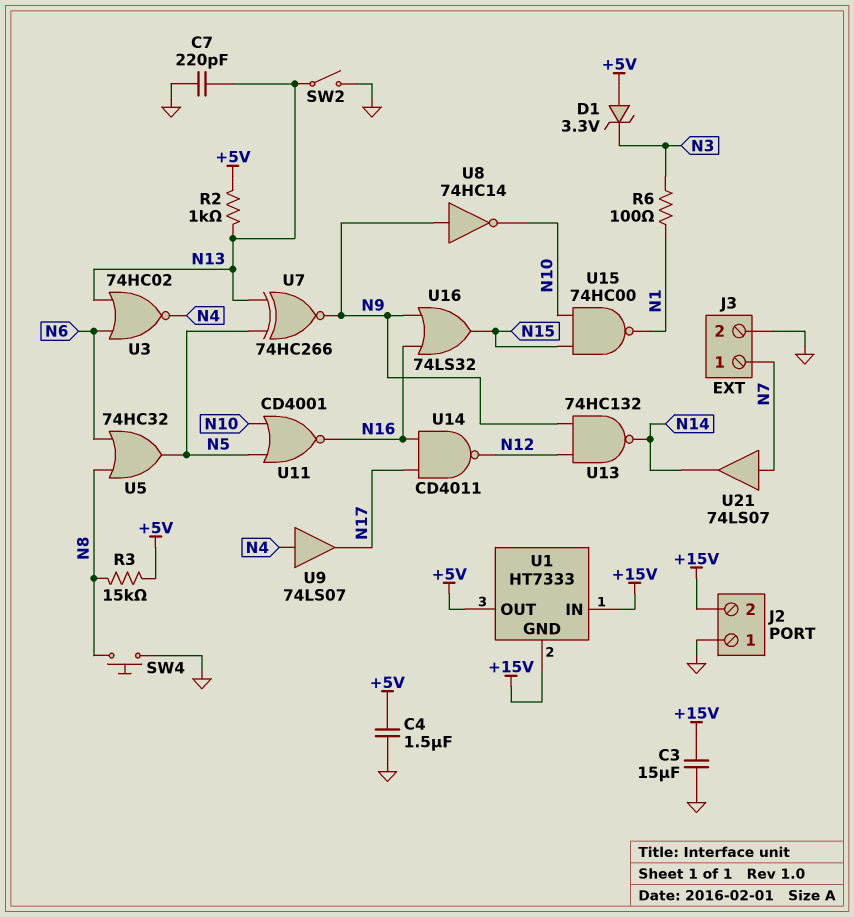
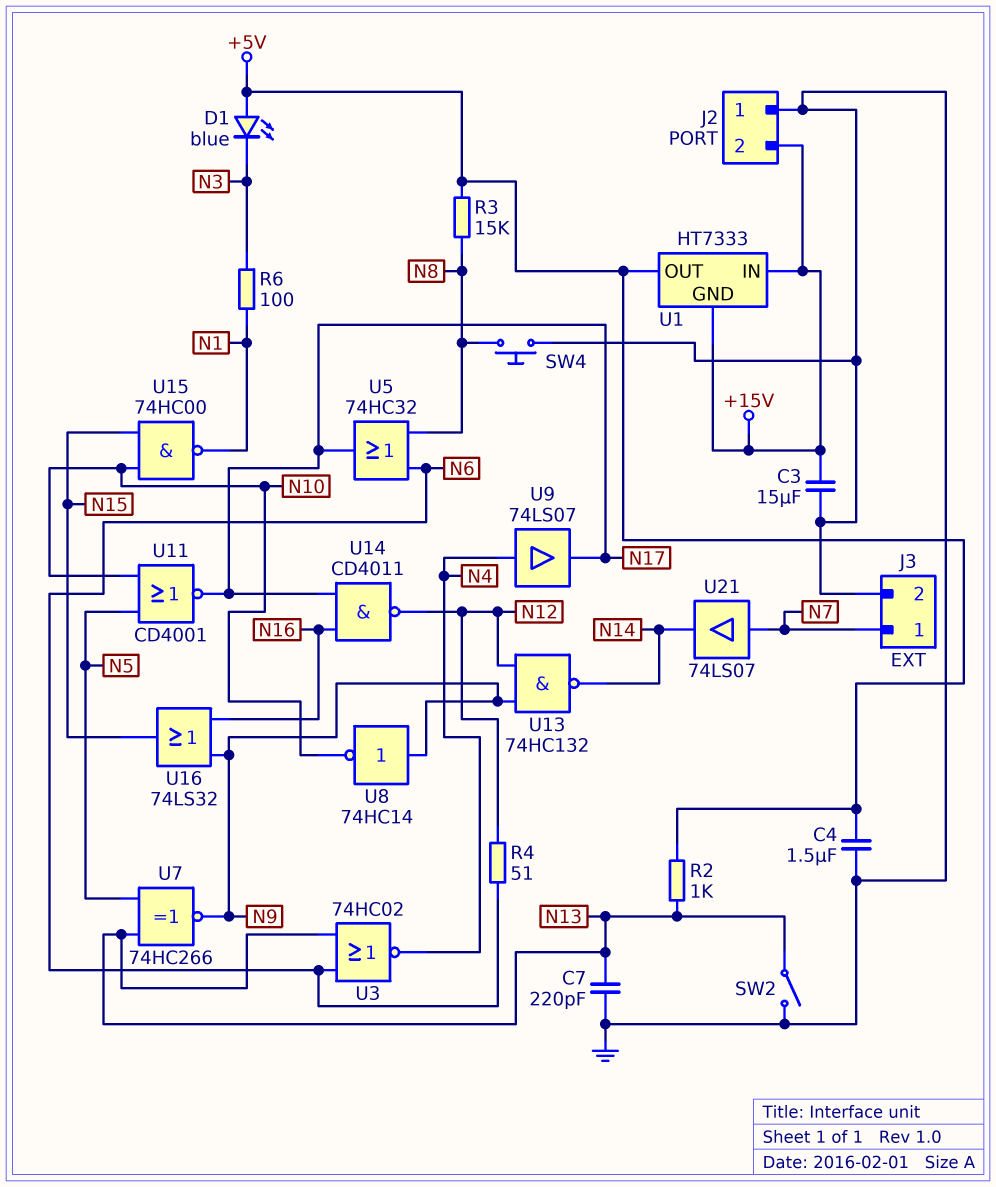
D1: zener 3.3V (A +5V, K N3) -> LED blue (A +5V, K N3)
R4: none -> 51 (N6, N12)
U5: OR 74HC32 (in N6, in N8, out N5) -> OR 74HC32 (in N6, in N8, out N17)
U11: NOR CD4001 (in N5, in N10, out N16) -> NOR CD4001 (in N5, in N10, out N17)

